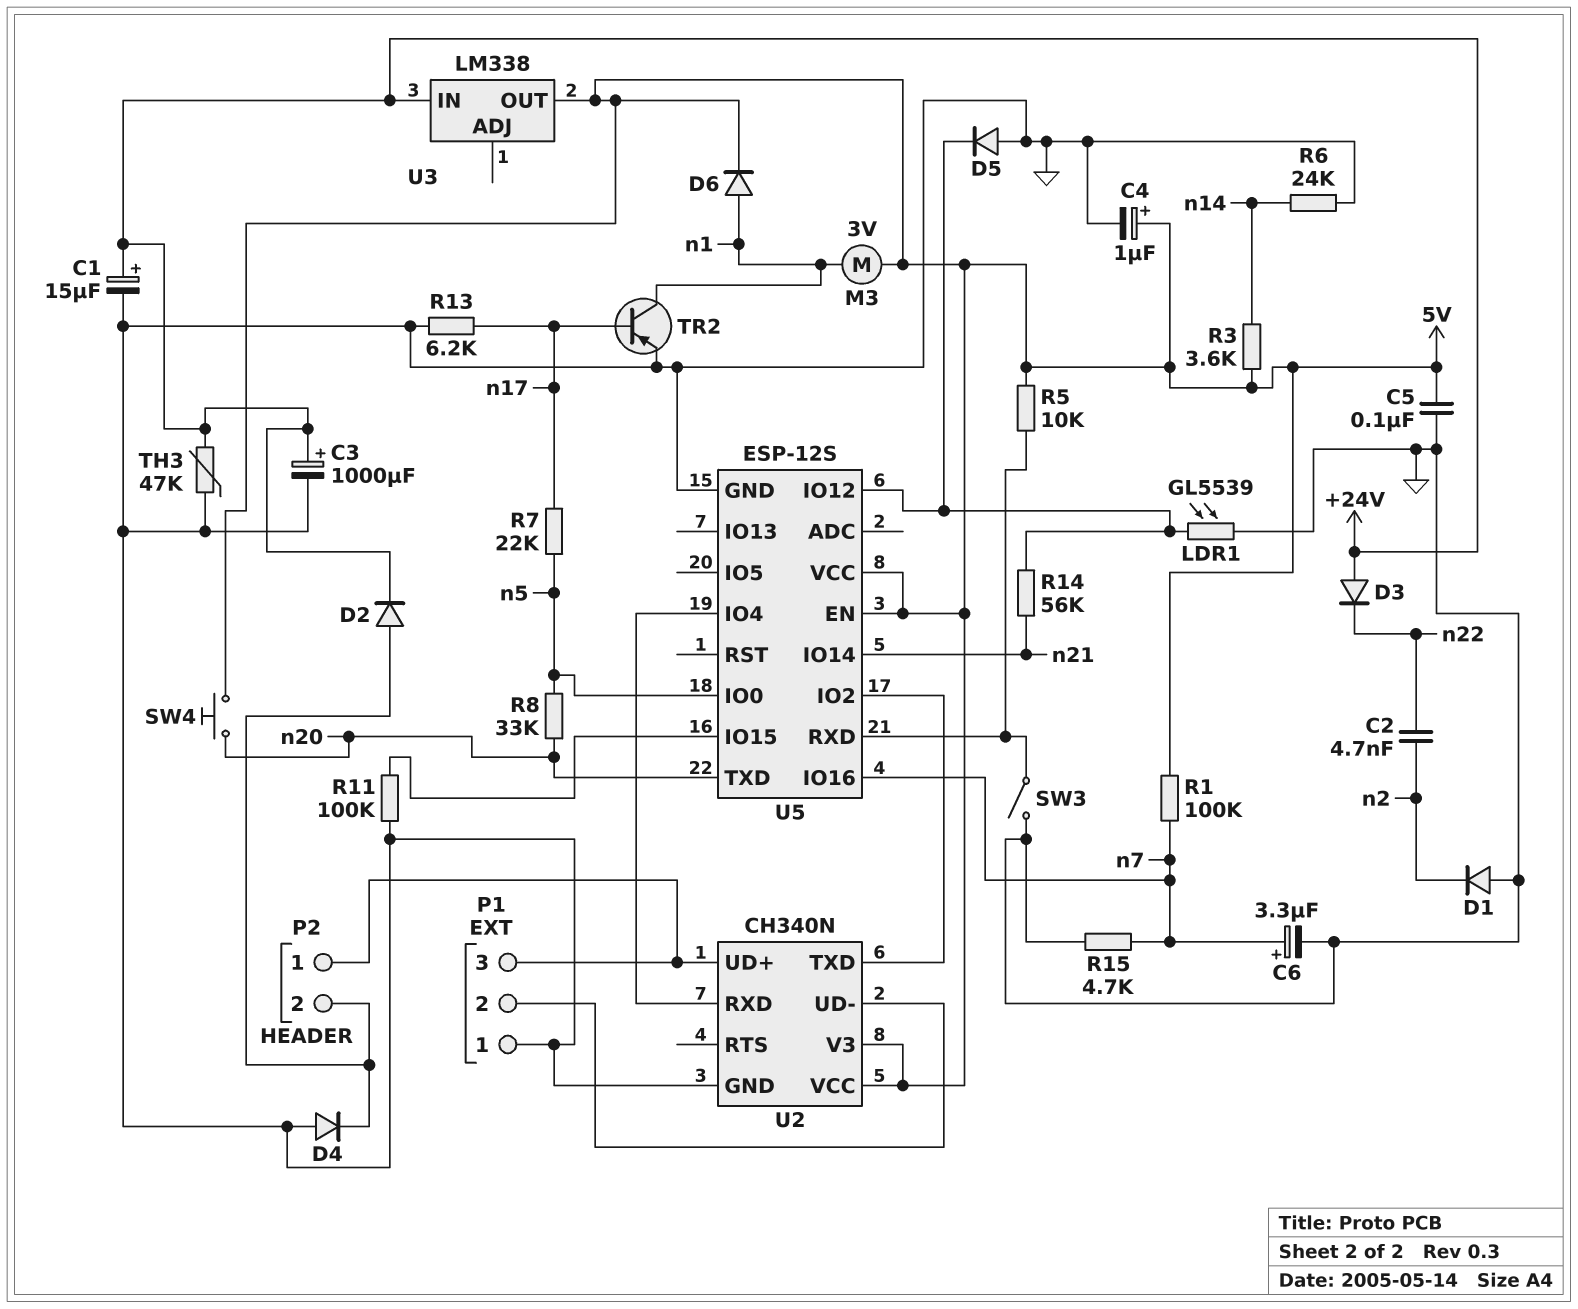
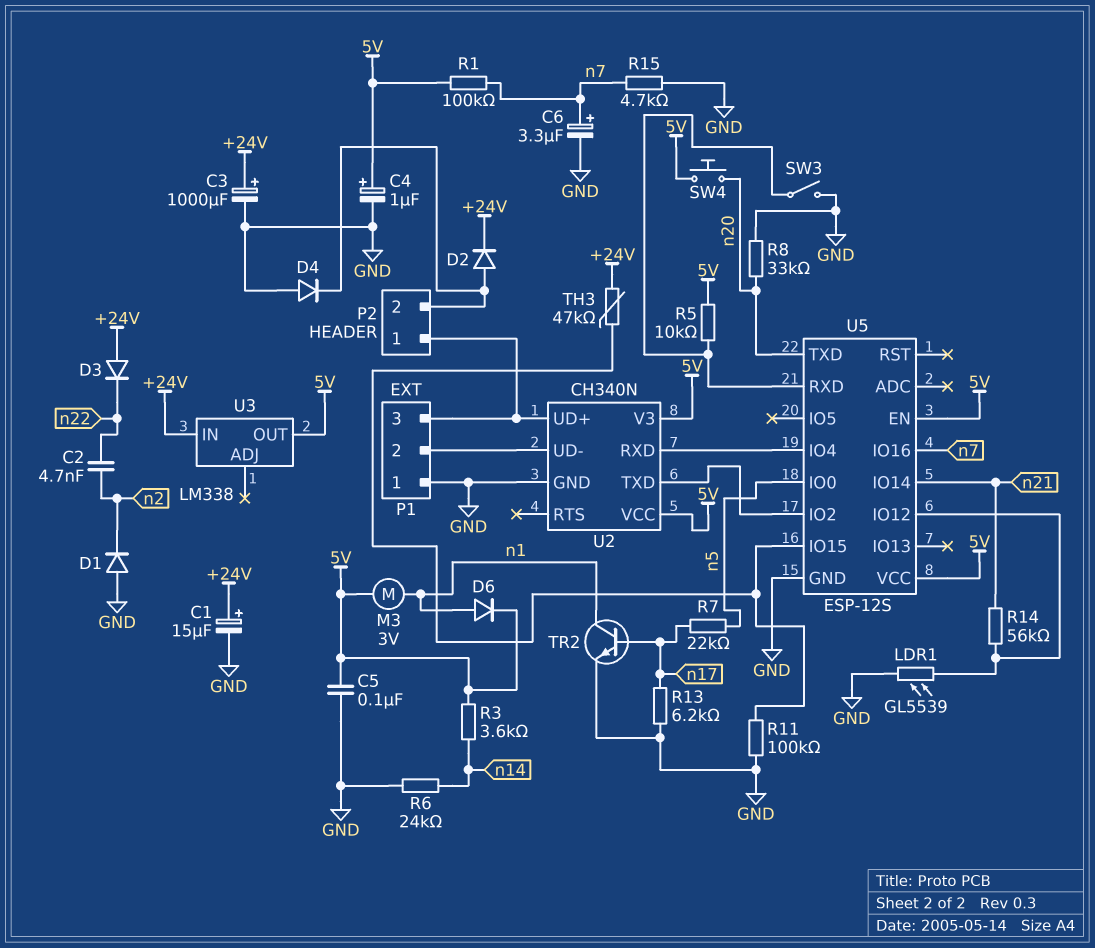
D5: diode (A GND, K U5/IO12) -> none
R8: 33k (n5, n20) -> 33k (GND, n20)
TH3: 47k (+24V, GND) -> 47k (+24V, U5/IO15)
TR2: PNP (B n17, C n1, E GND) -> NPN (B n17, C n1, E GND)

